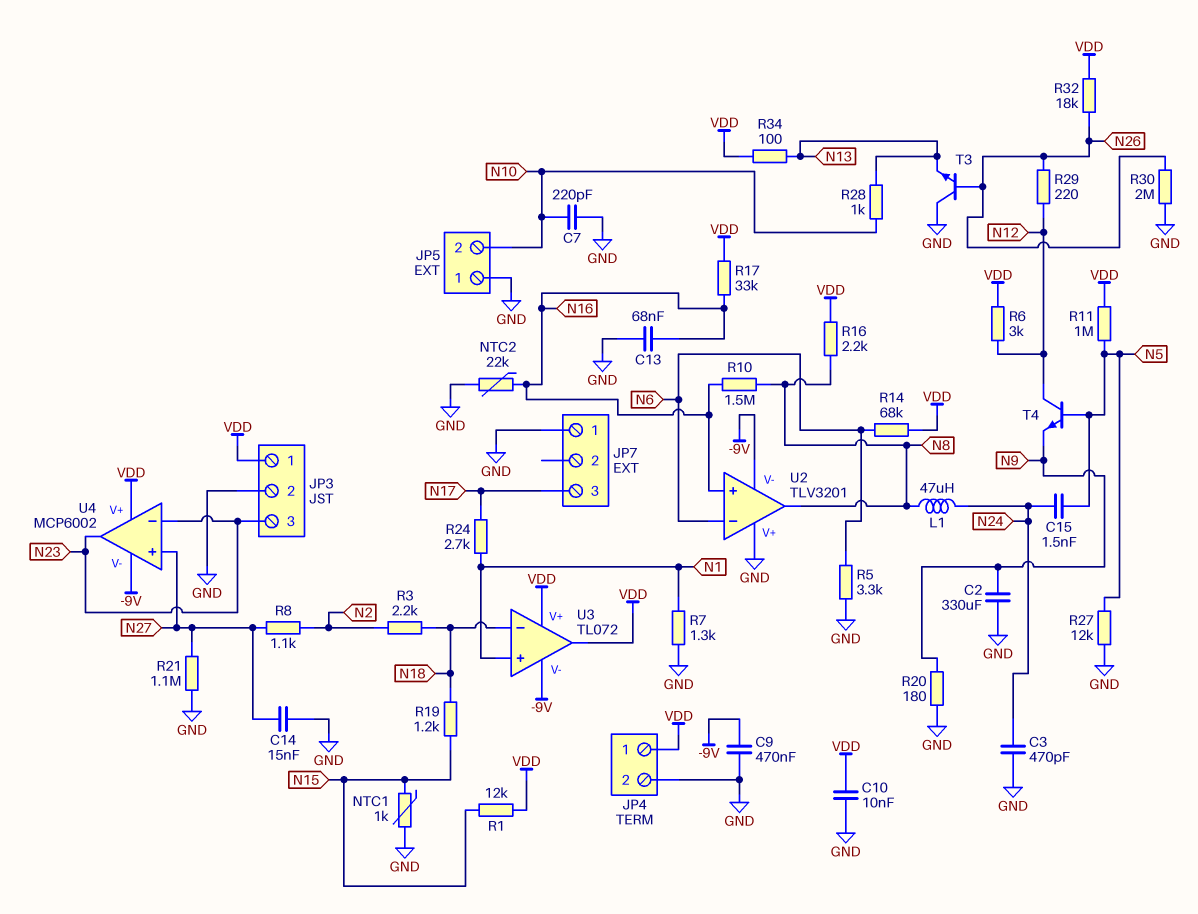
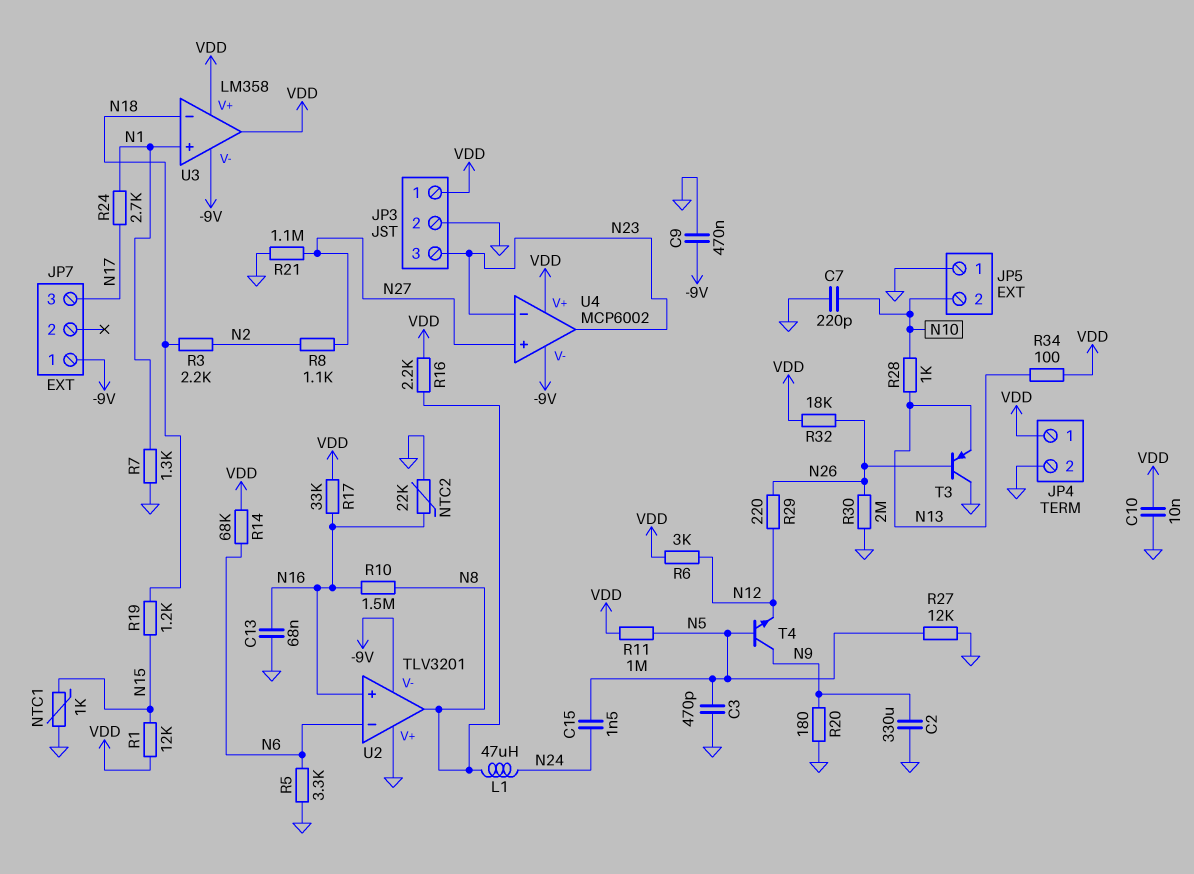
C3: 470pF (GND, N24) -> 470pF (GND, N5)
C14: 15nF (GND, N27) -> none
JP7 pin 1: GND -> -9V
T3: NPN (B N26, C GND, E N13) -> PNP (B N26, C GND, E N13)
T4: NPN (B N5, C N12, E N9) -> NPN (B N5, C N9, E N12)
U3: TL072 -> LM358

